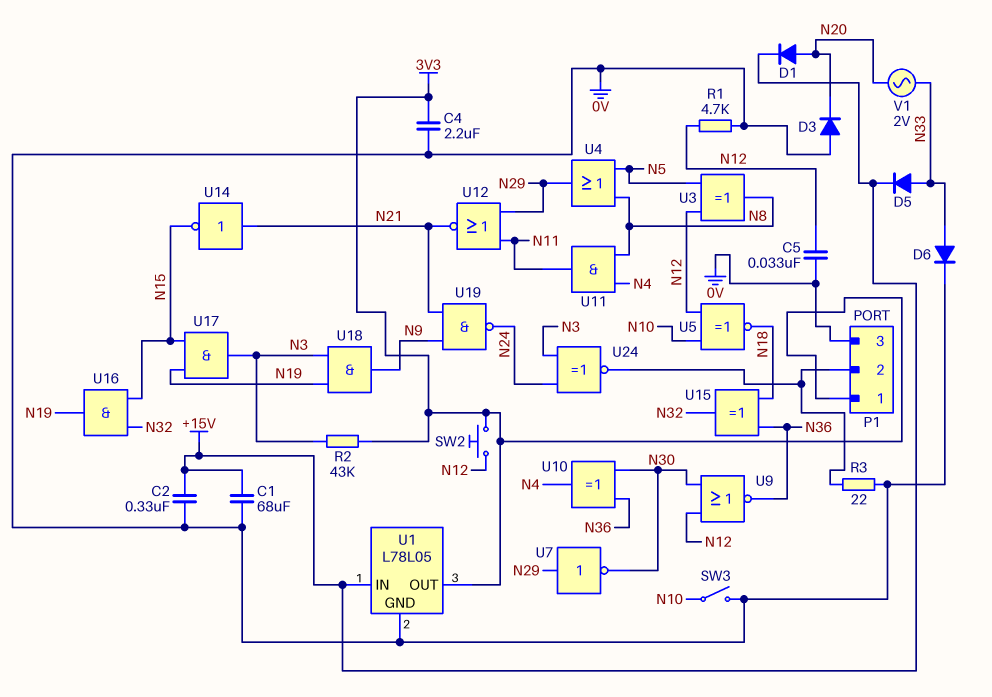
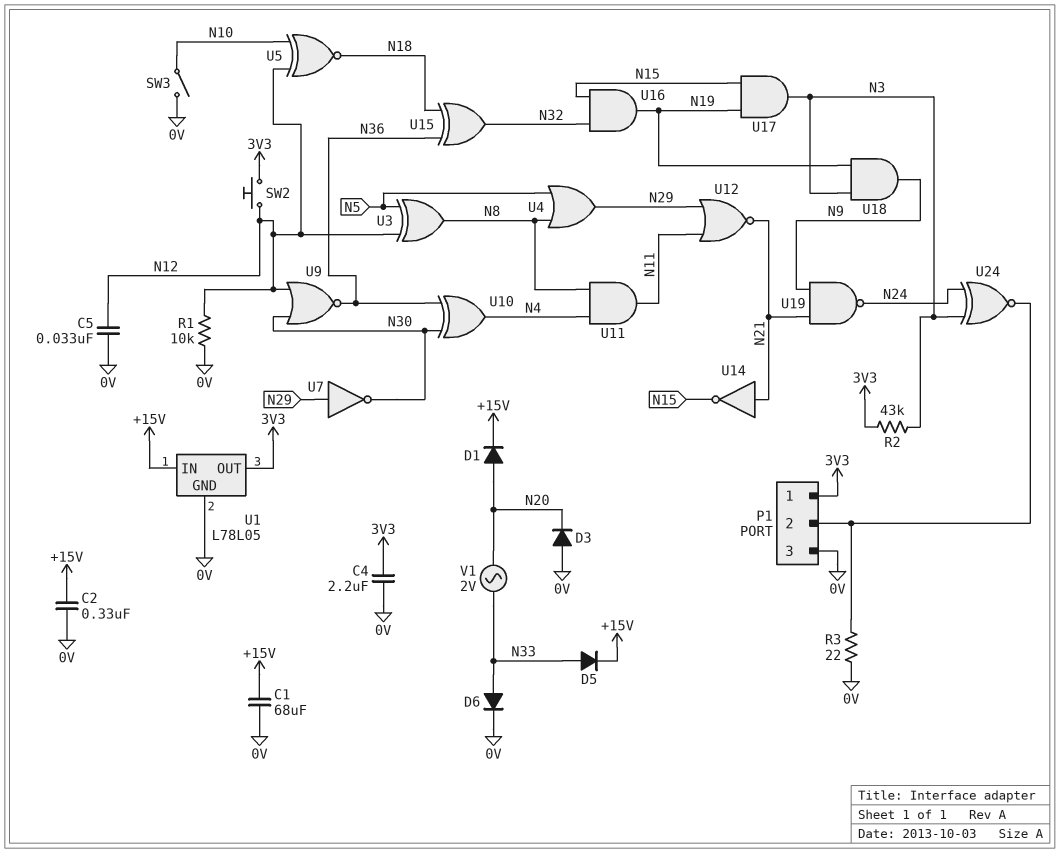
R1: 4.7k (0V, N12) -> 10k (0V, N12)

